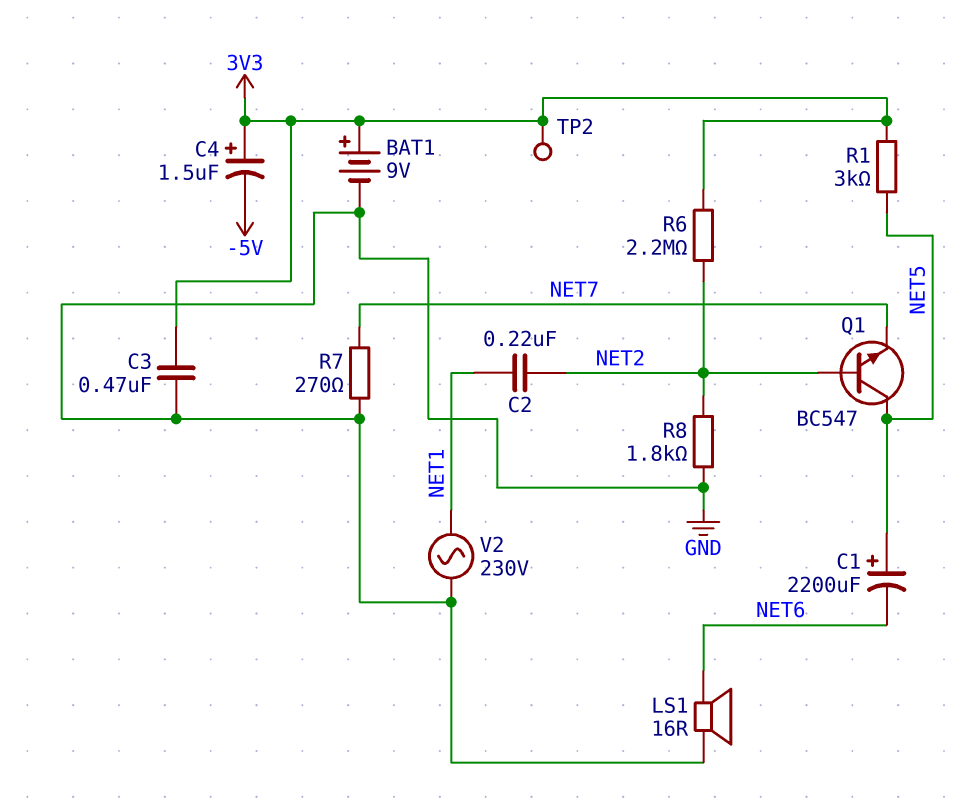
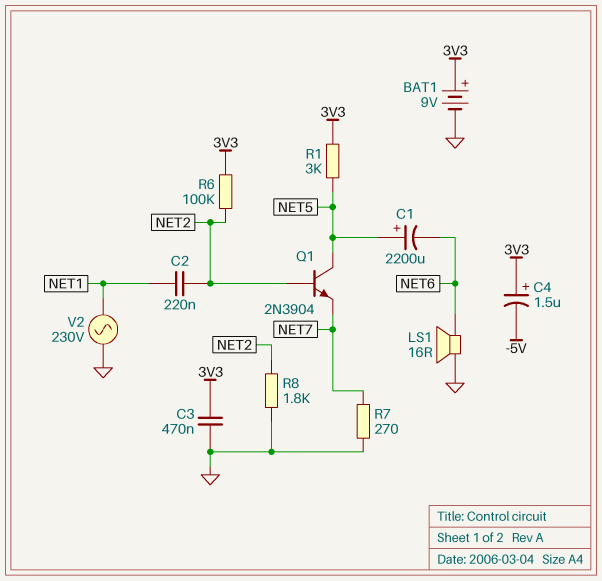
Q1: NPN BC547 (B NET2, C NET5, E NET7) -> NPN 2N3904 (B NET2, C NET5, E NET7)
R6: 2.2M (3V3, NET2) -> 100k (3V3, NET2)
TP2: test point (3V3) -> none

